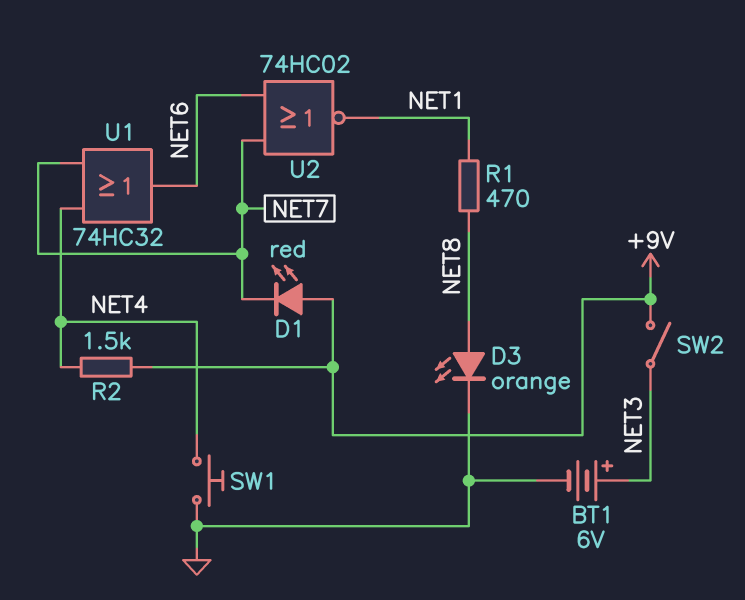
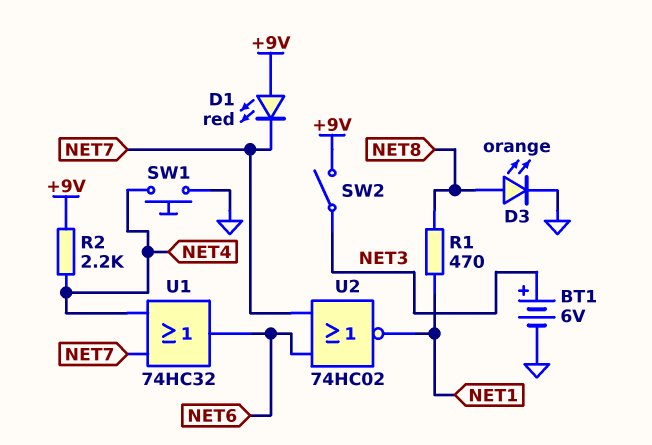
R2: 1.5k (+9V, NET4) -> 2.2k (+9V, NET4)

